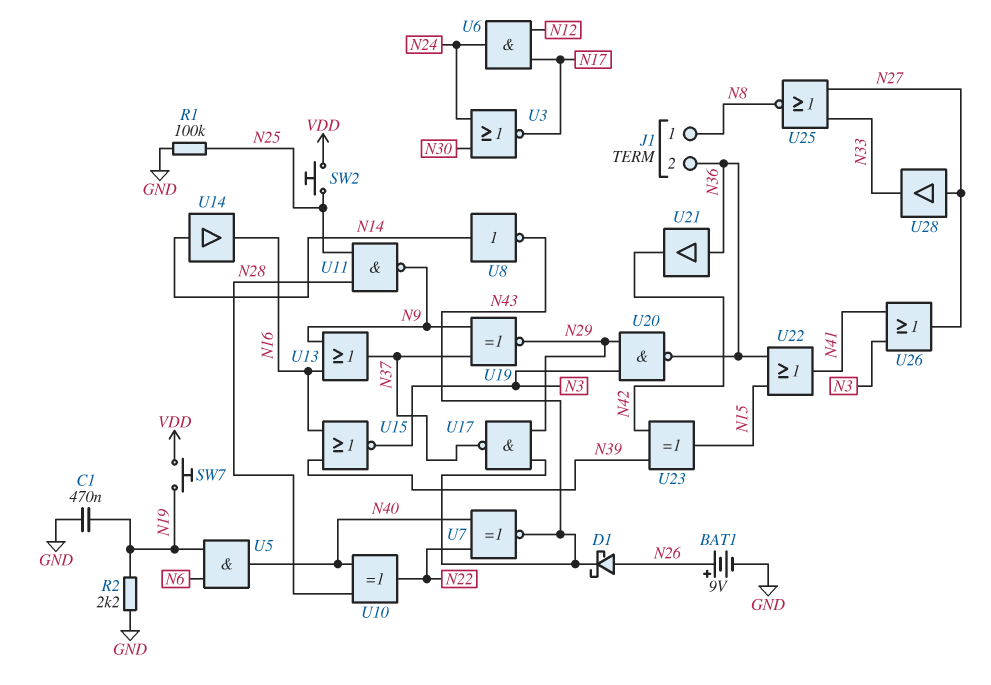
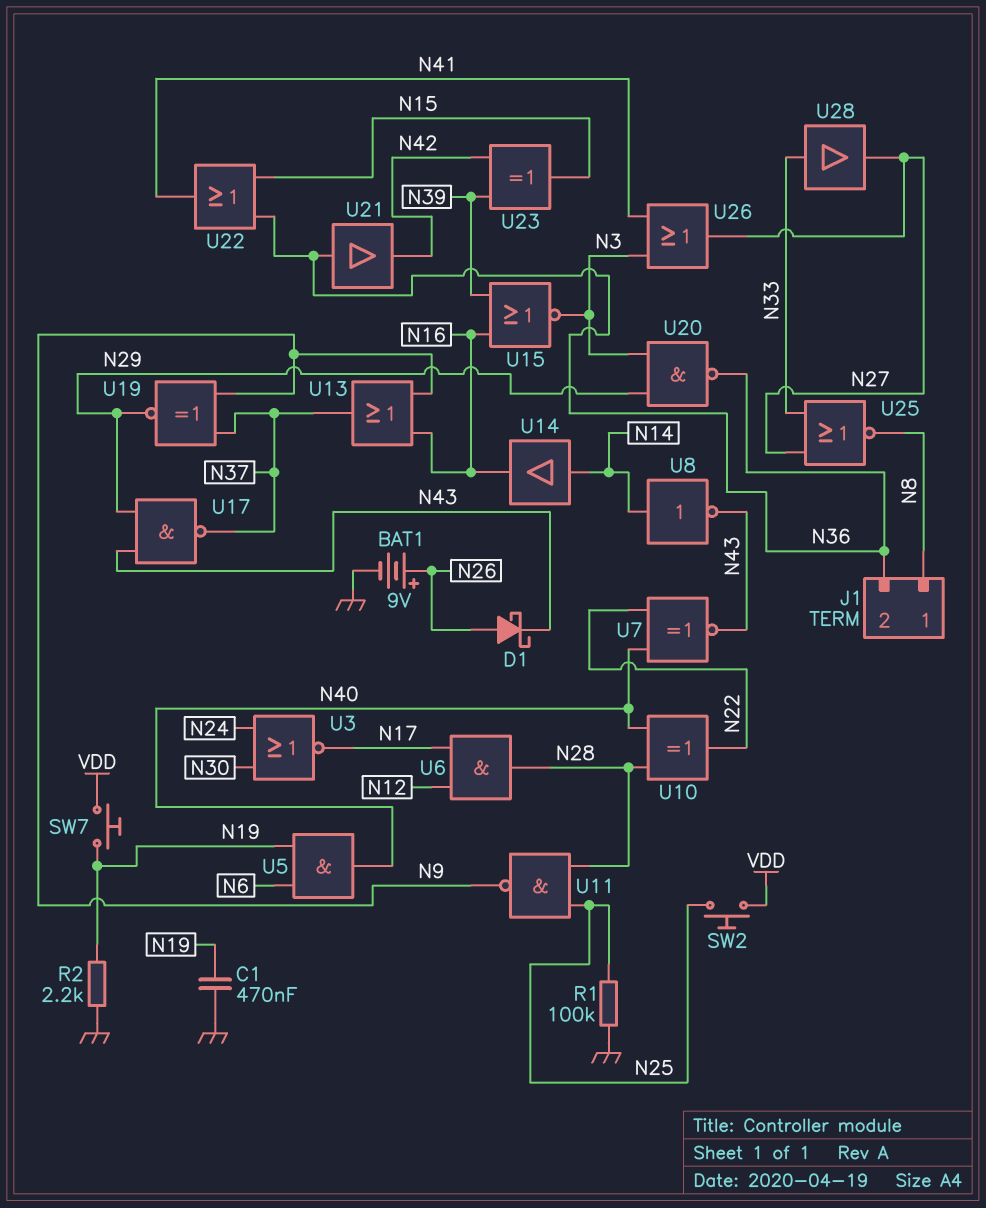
U6: AND (in N12, in N17, out N24) -> AND (in N12, in N17, out N28)
U28: buffer (in N27, out N33) -> buffer (in N33, out N27)

